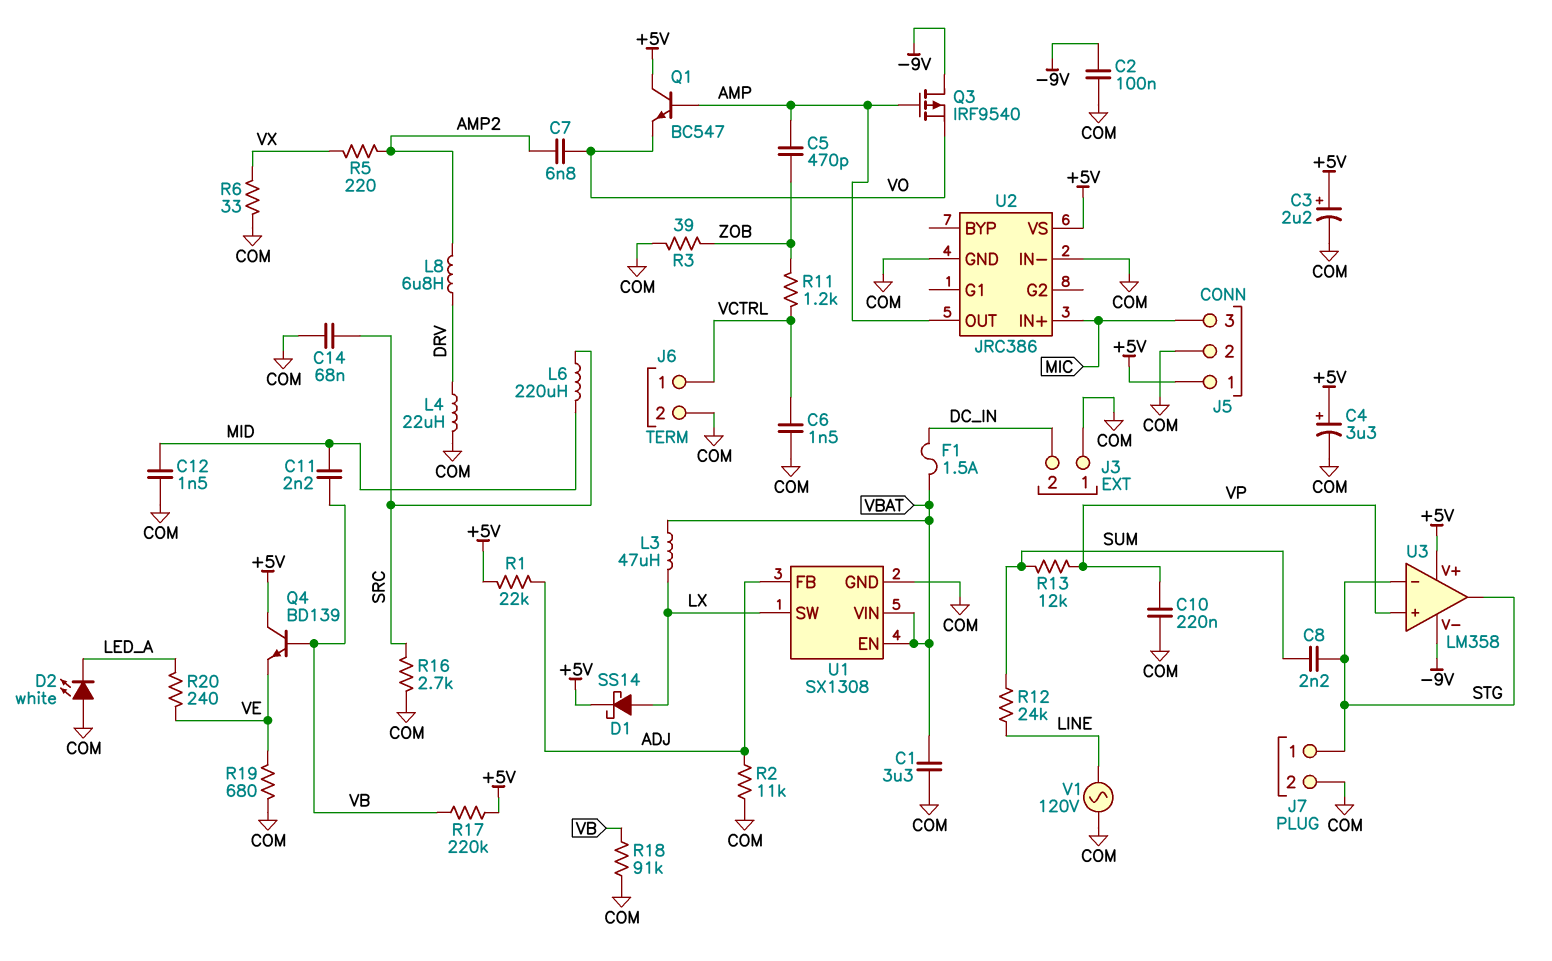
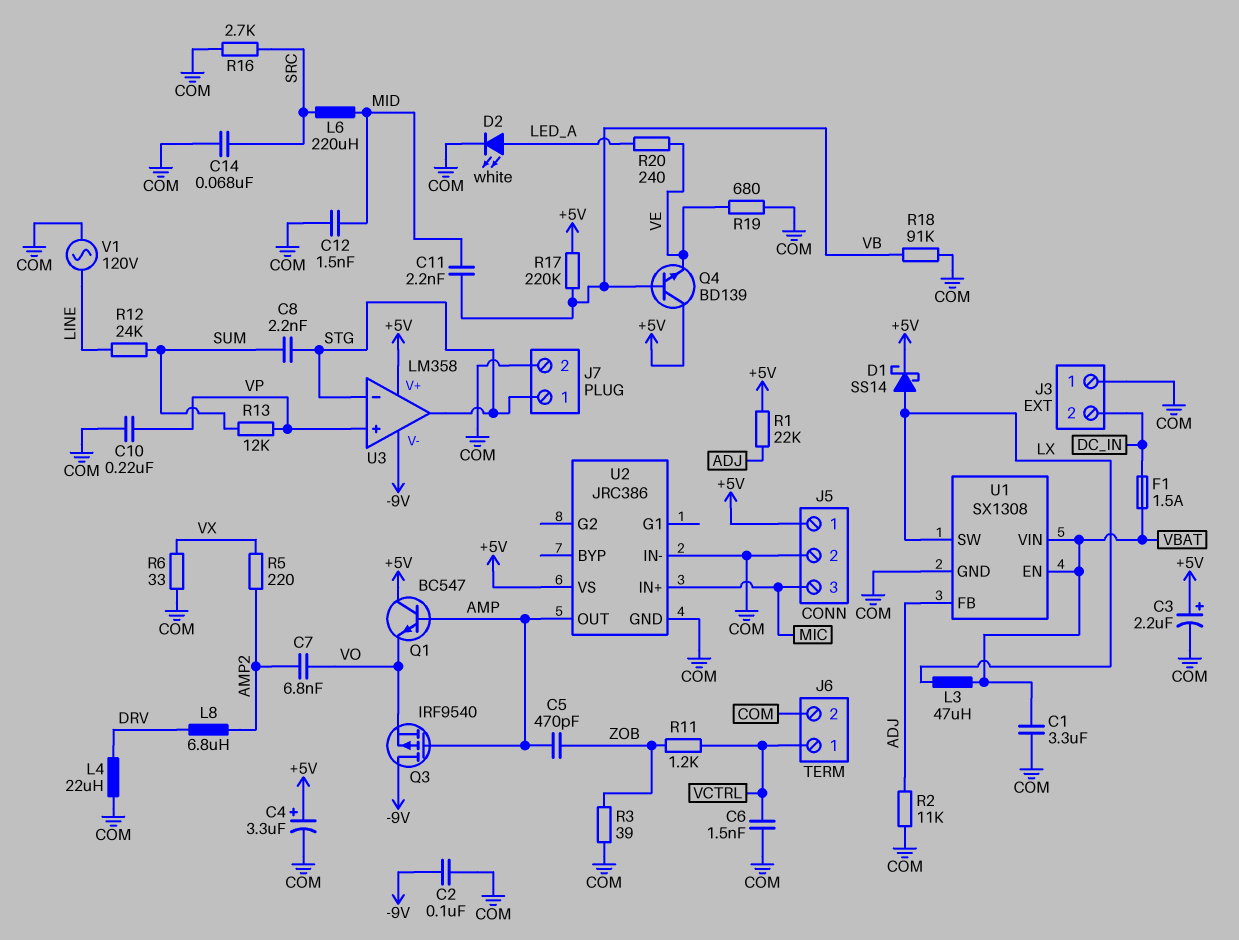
D2: LED white (A COM, K LED_A) -> LED white (A LED_A, K COM)

